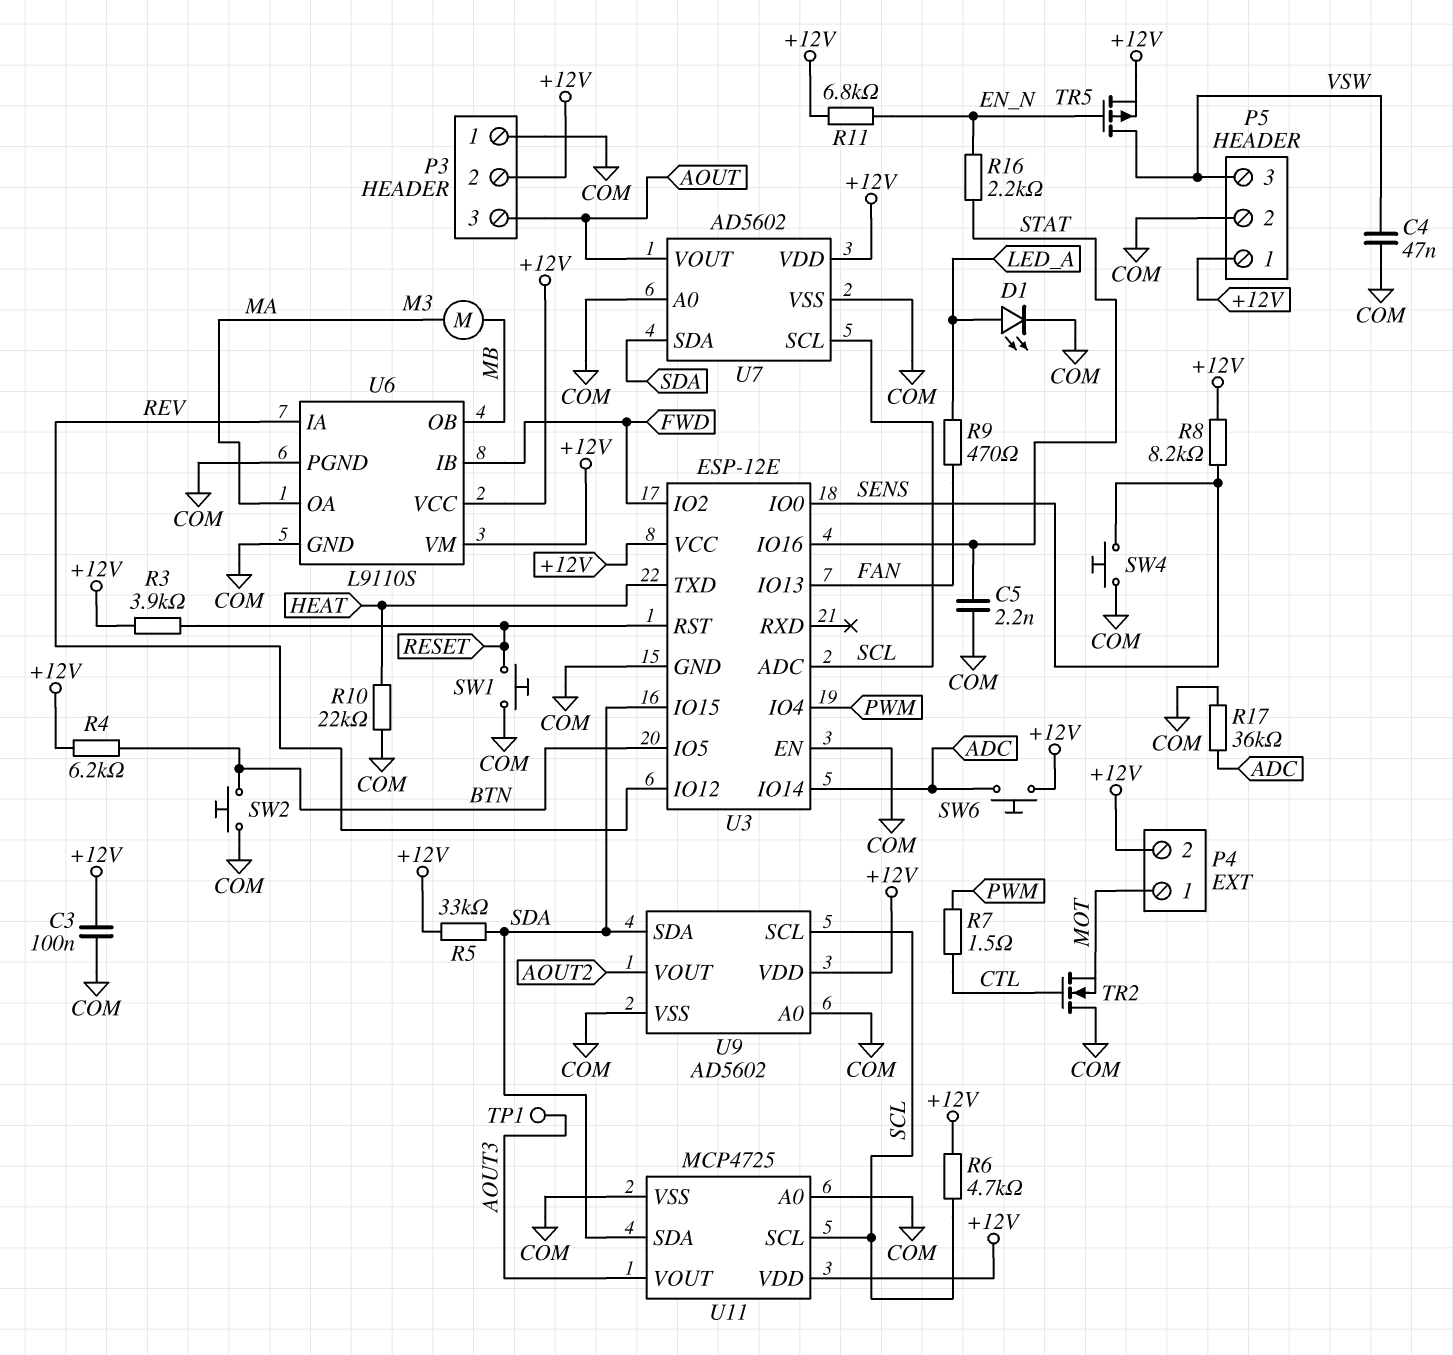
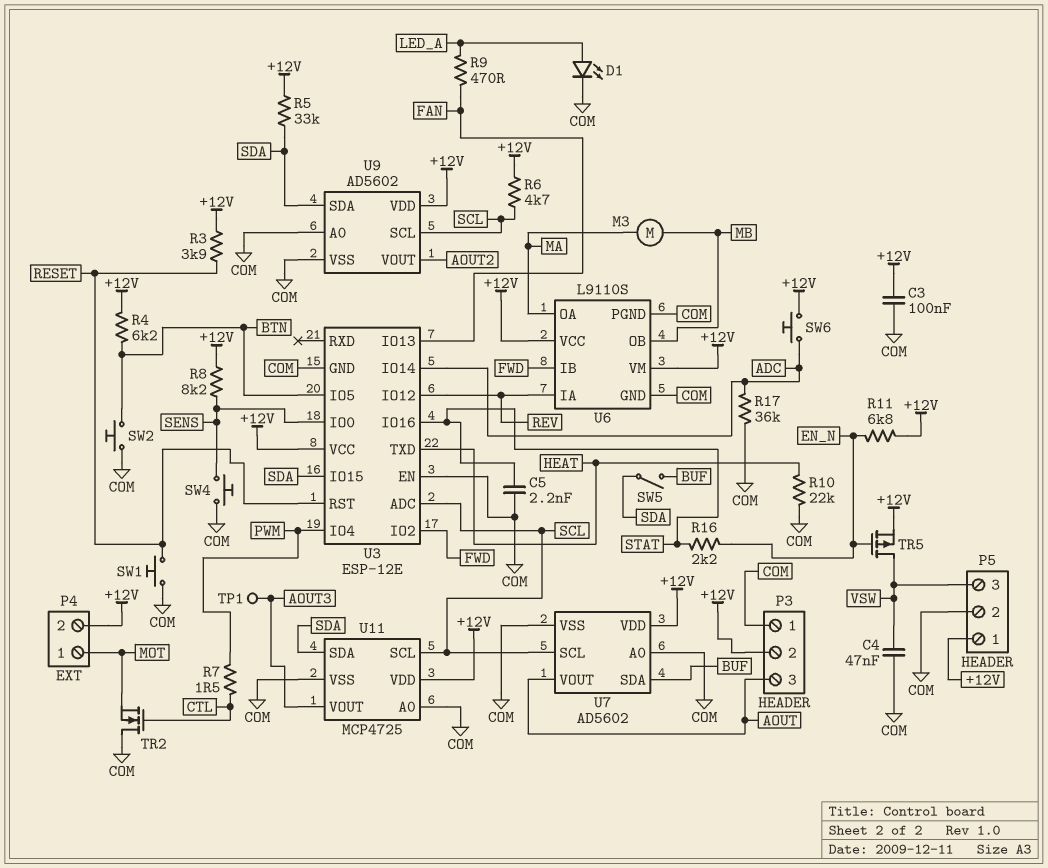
SW5: none -> switch (BUF, SDA)
U7 pin SDA: SDA -> BUF

